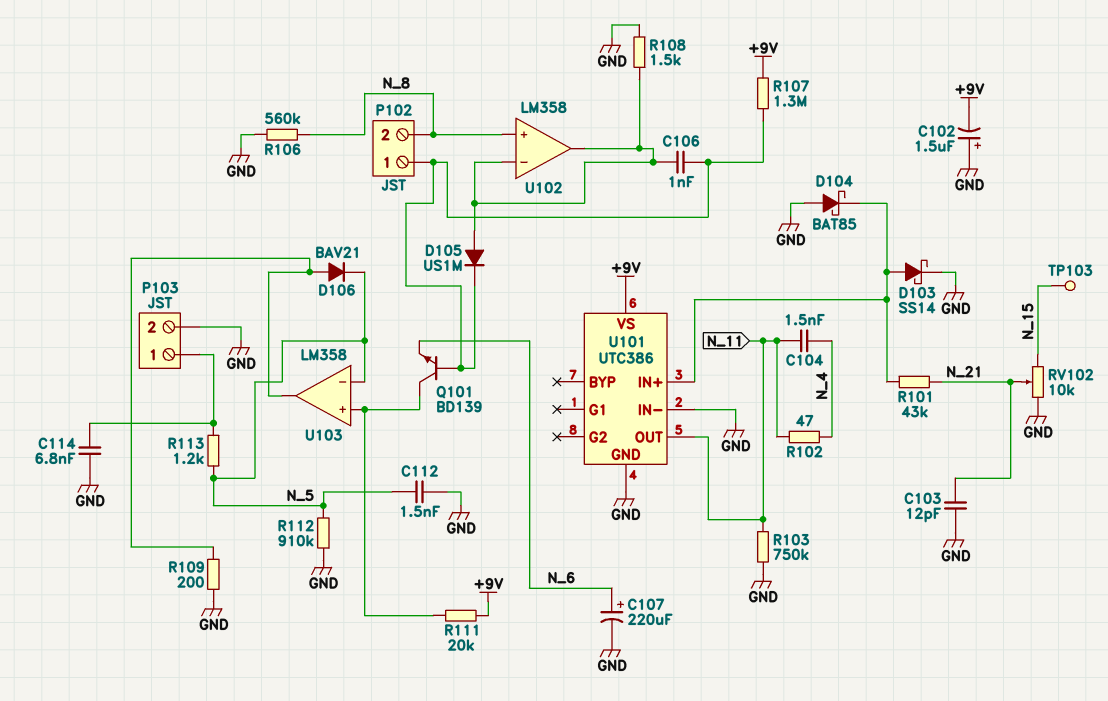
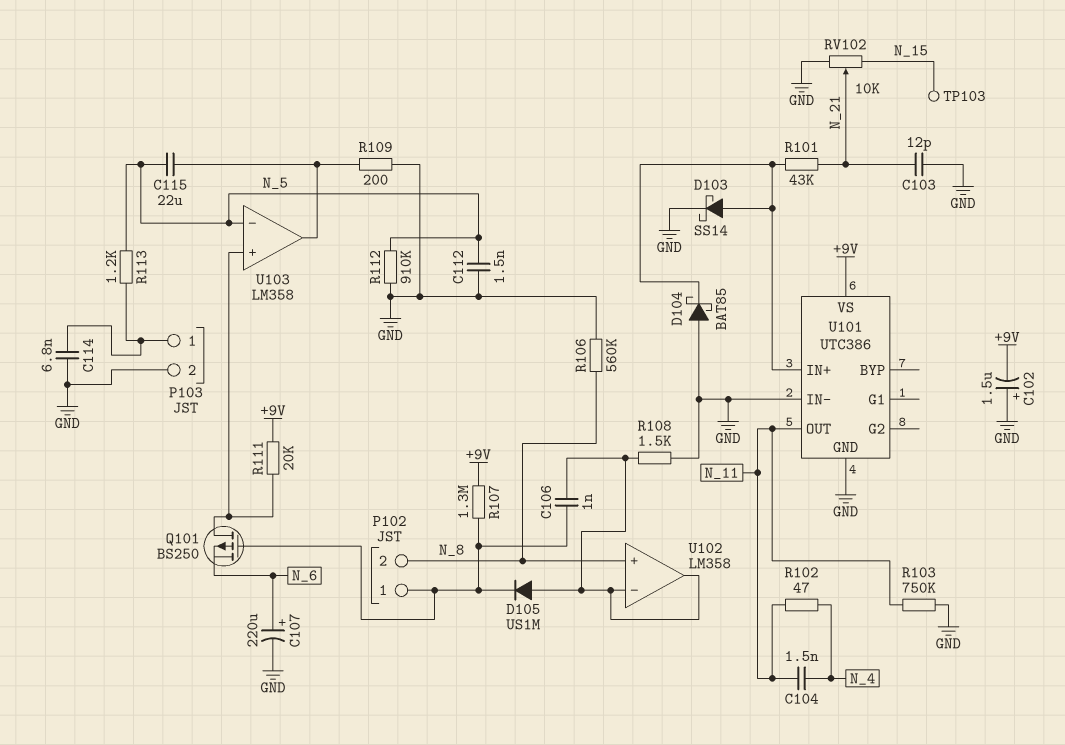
C115: none -> 22uF (N_5, U103/out)
D106: diode BAV21 (A U103/out, K N_5) -> none
Q101: NPN BD139 (B P102/1, C U103/in+, E N_6) -> PMOS BS250 (G P102/1, D U103/in+, S N_6)

